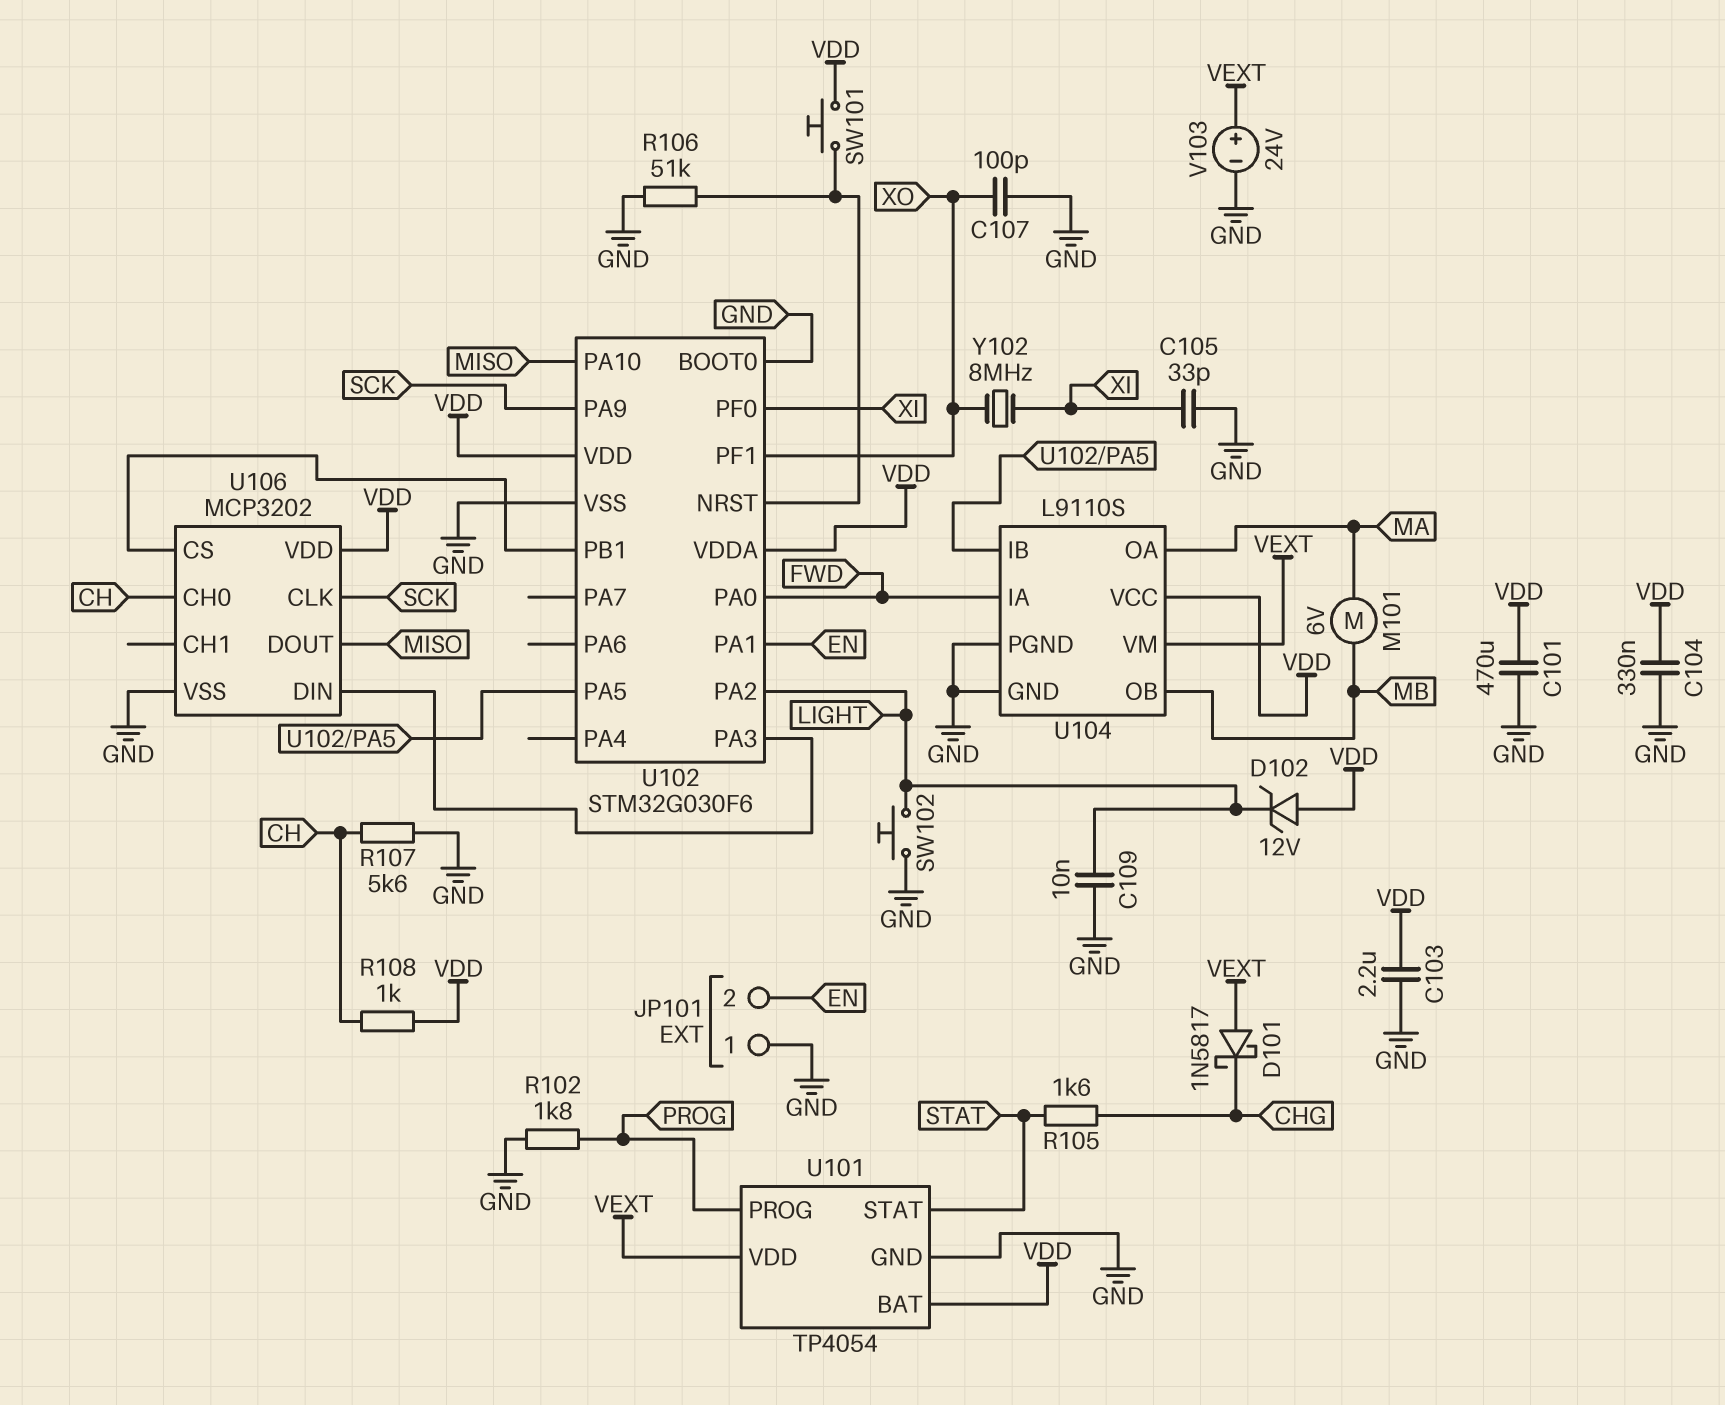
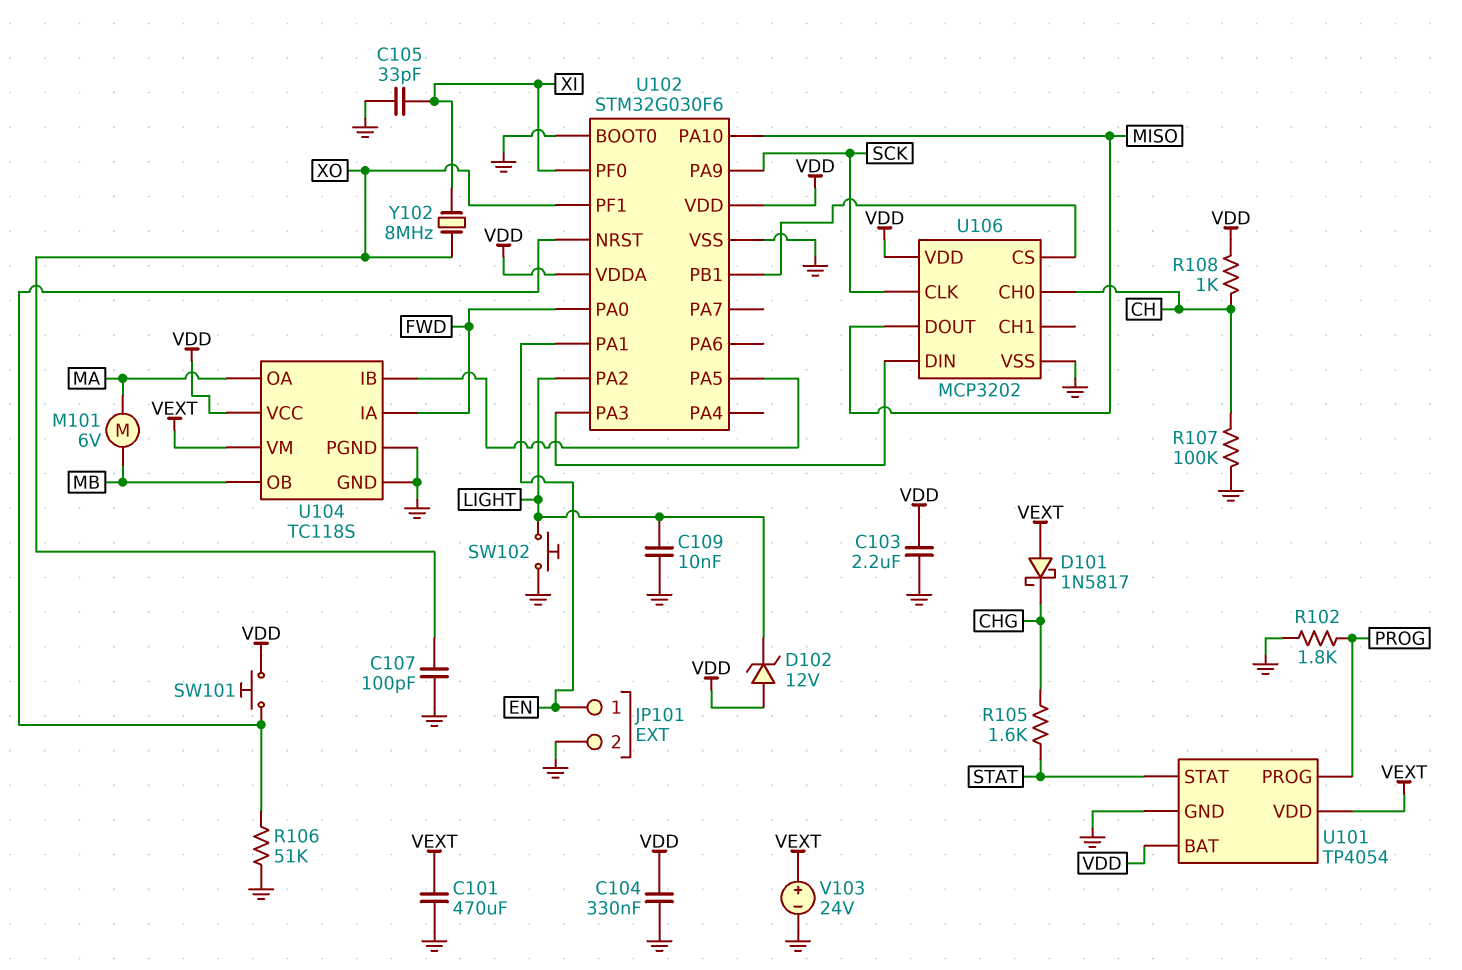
C101: 470uF (GND, VDD) -> 470uF (GND, VEXT)
JP101 pin 1: GND -> EN
JP101 pin 2: EN -> GND
R107: 5.6k (CH, GND) -> 100k (CH, GND)
U104: L9110S -> TC118S

